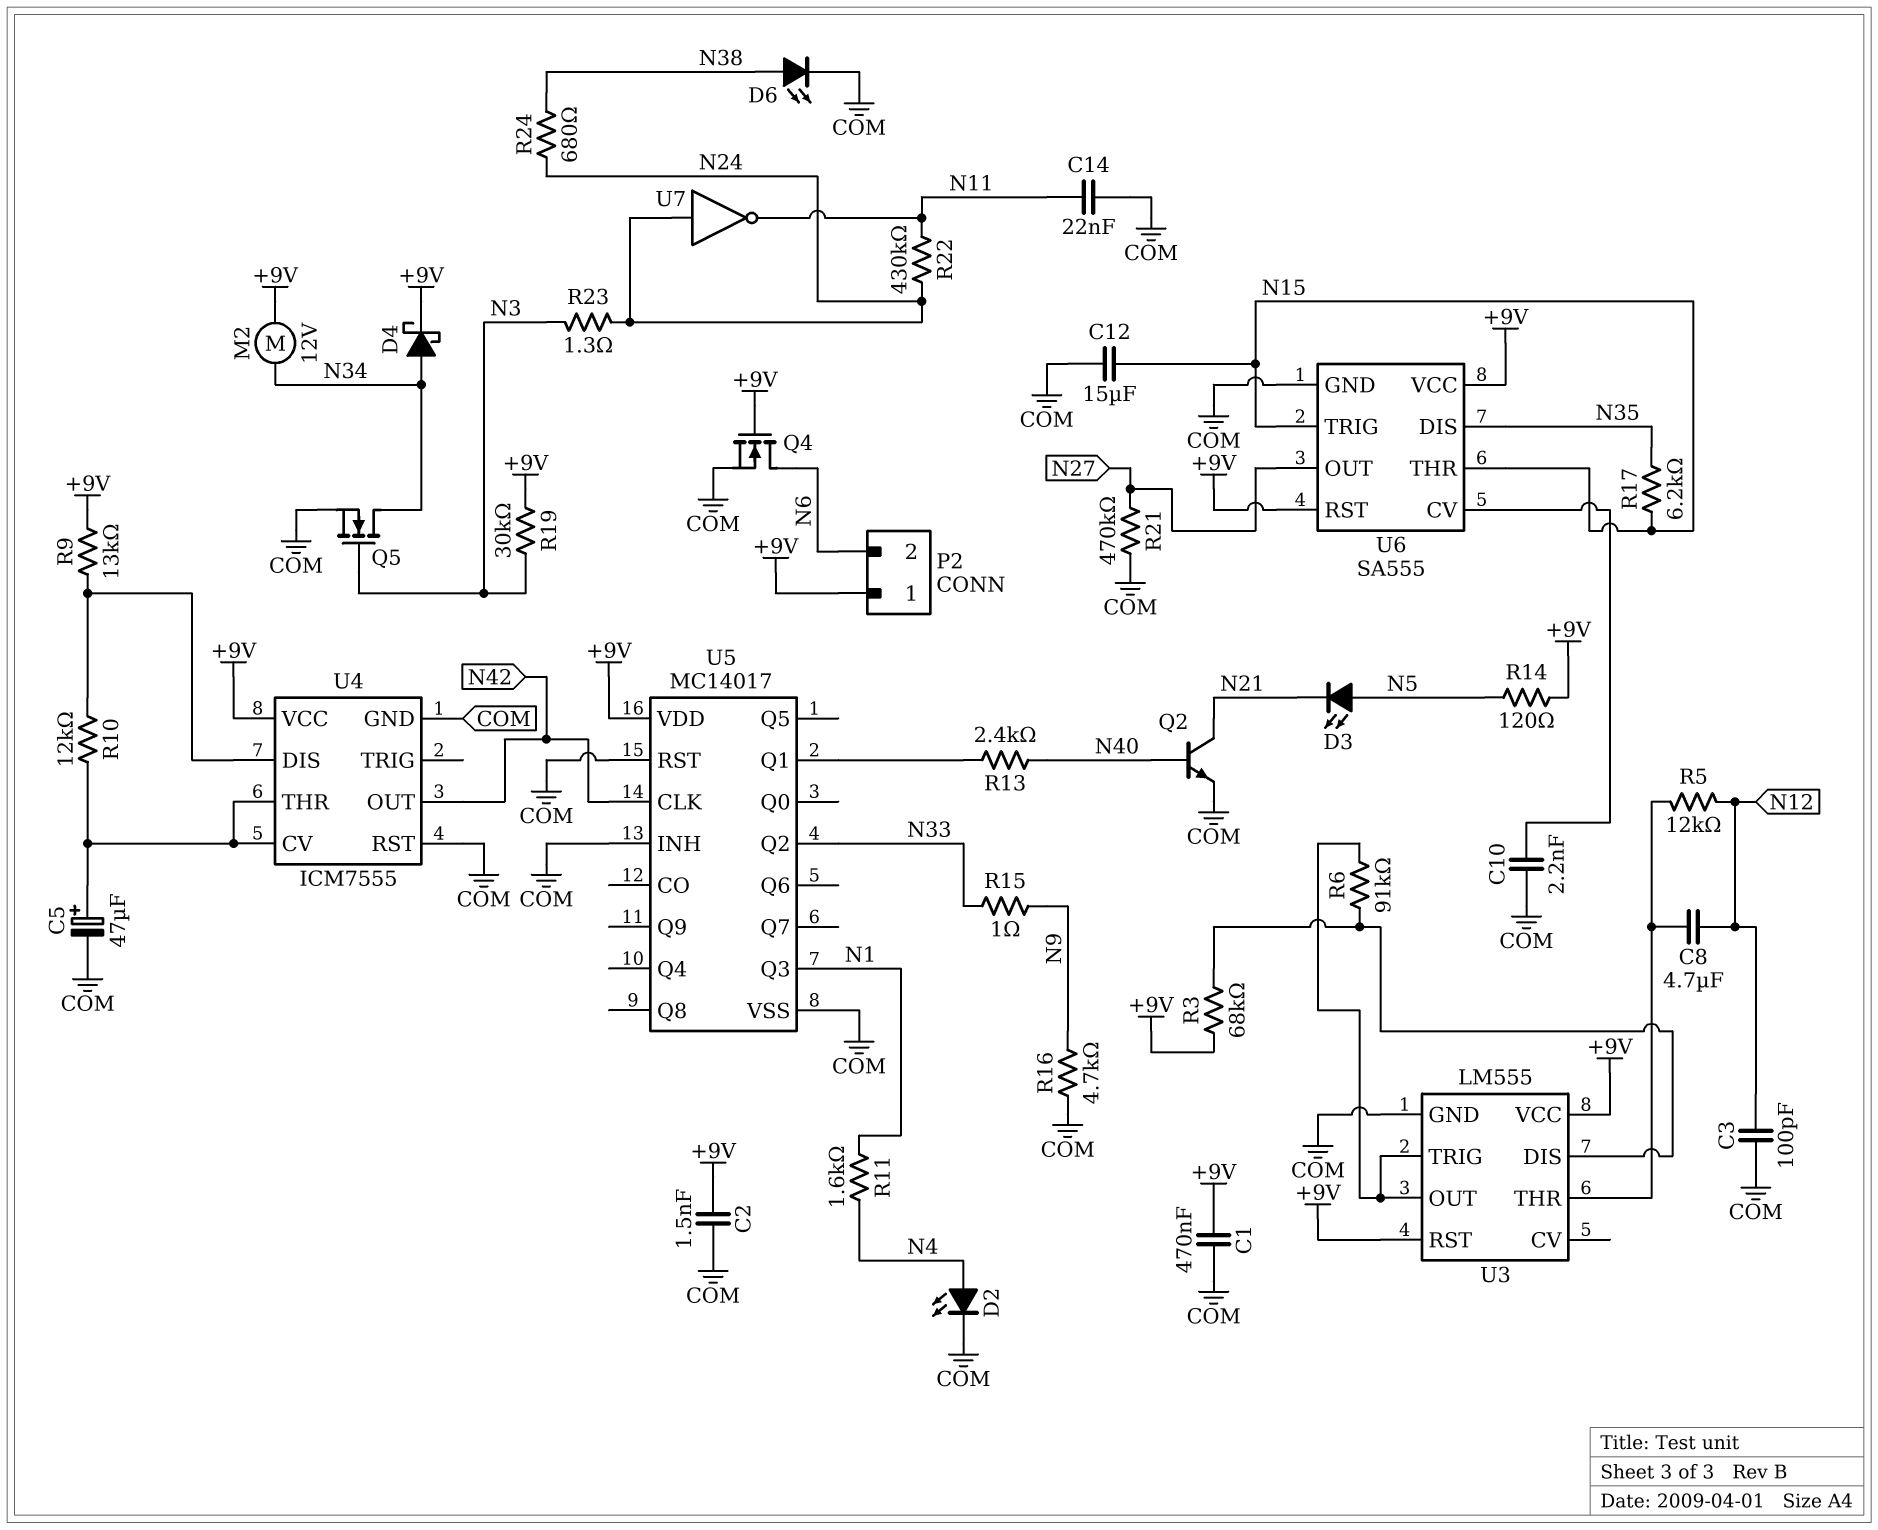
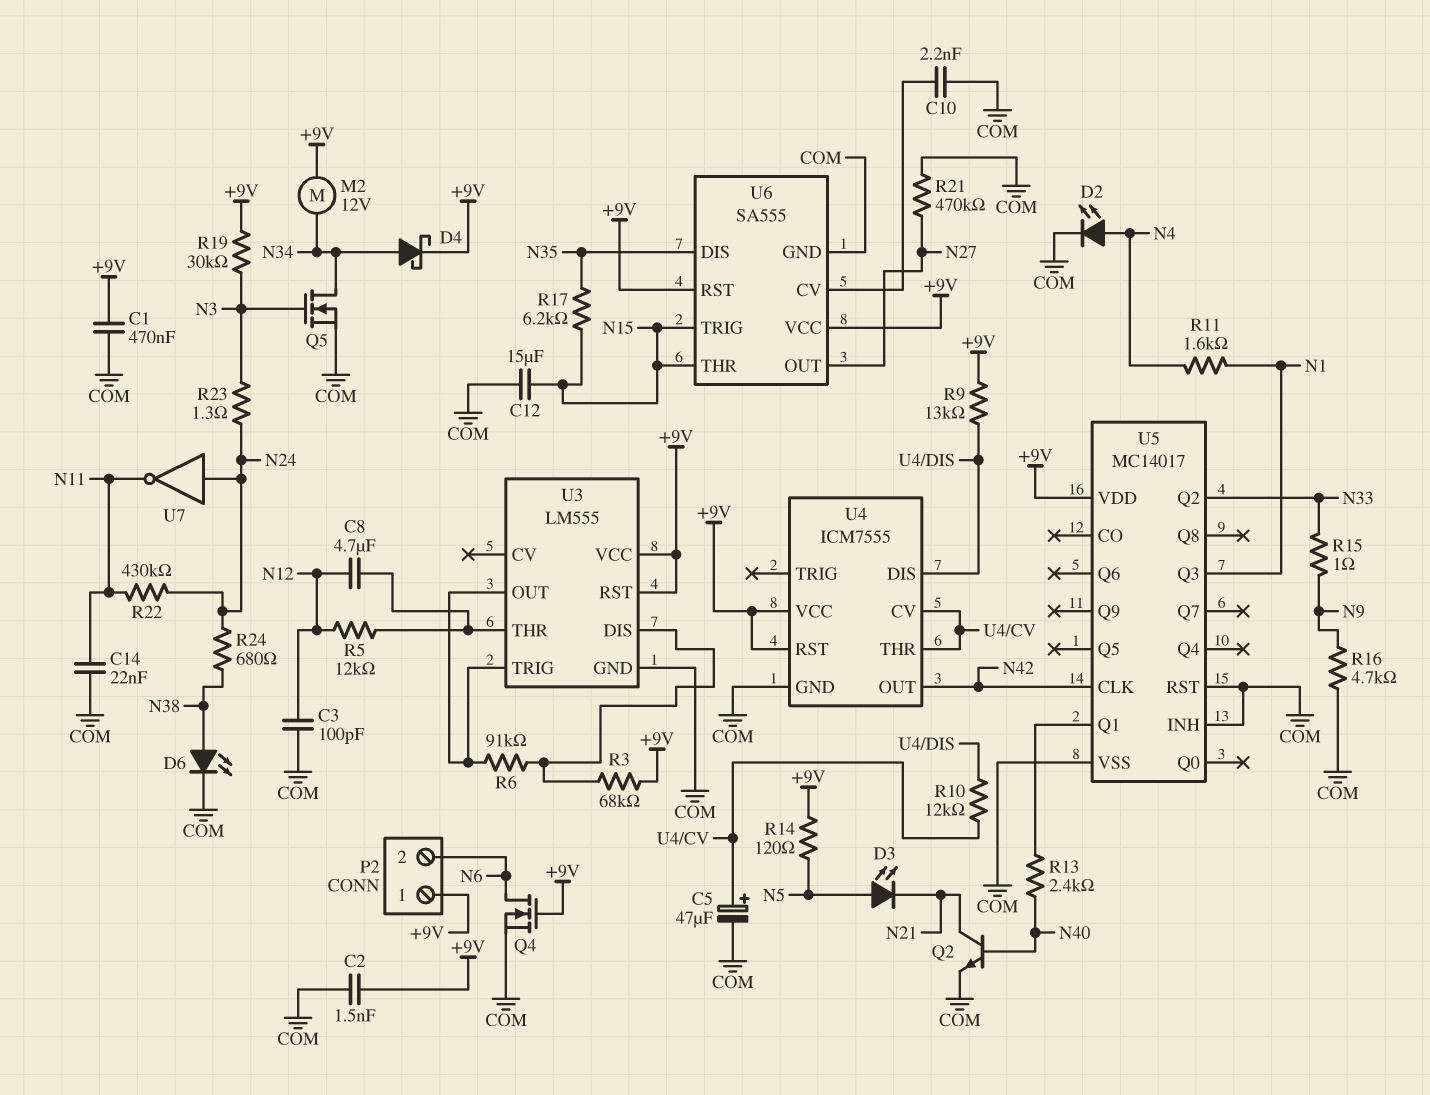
U4 pin RST: COM -> +9V

